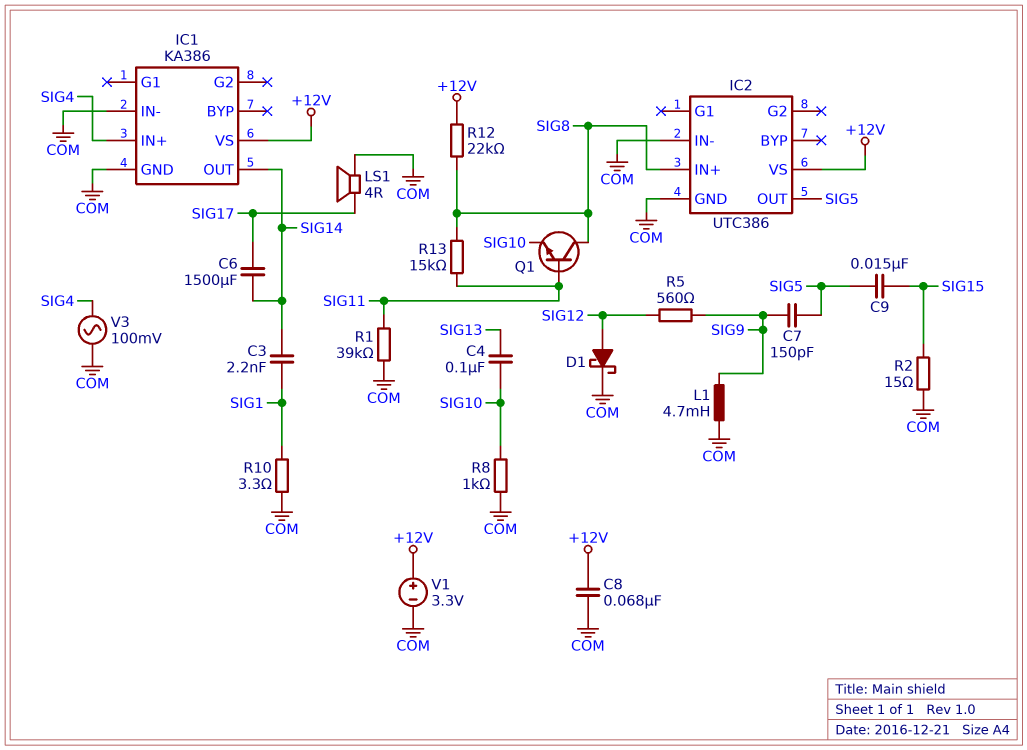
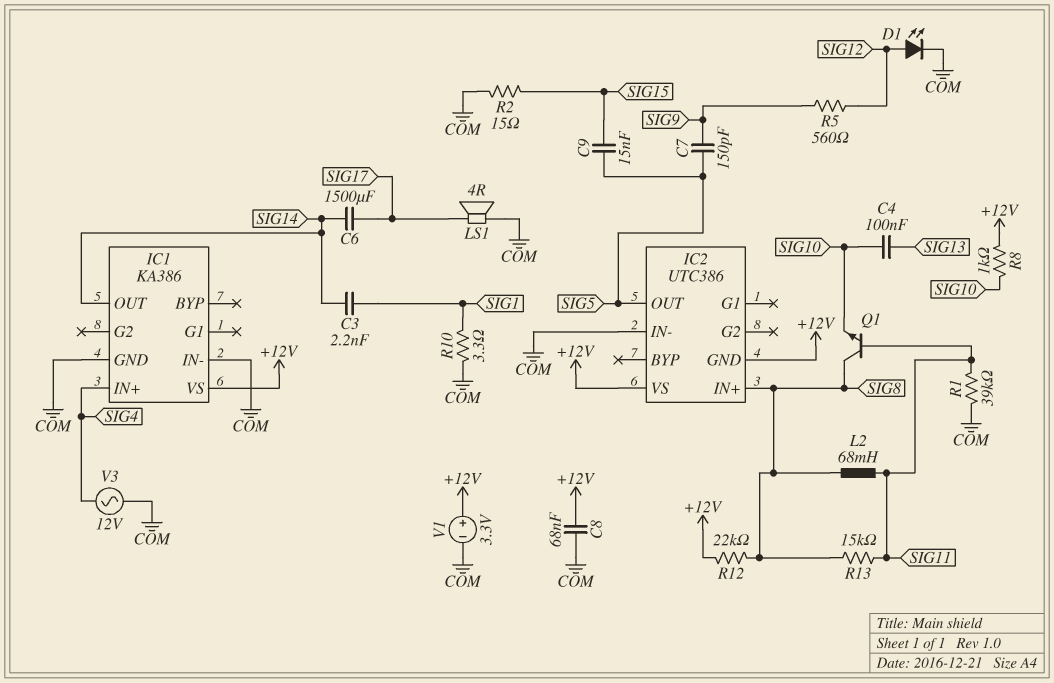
D1: schottky (A SIG12, K COM) -> LED (A SIG12, K COM)
IC2 pin GND: COM -> +12V
L1: 4.7mH (COM, SIG9) -> none
L2: none -> 68mH (SIG8, SIG11)
R8: 1k (COM, SIG10) -> 1k (+12V, SIG10)
V3: AC 100mV (COM, SIG4) -> AC 12V (COM, SIG4)

